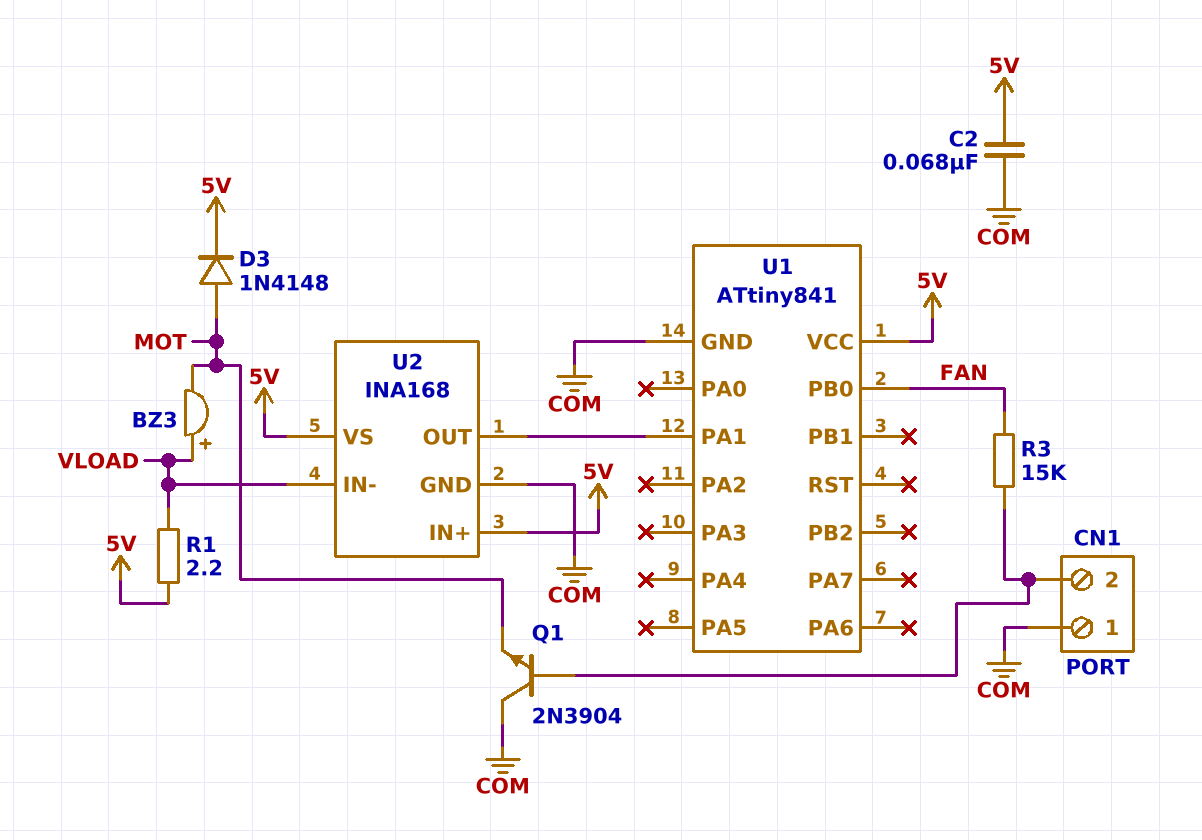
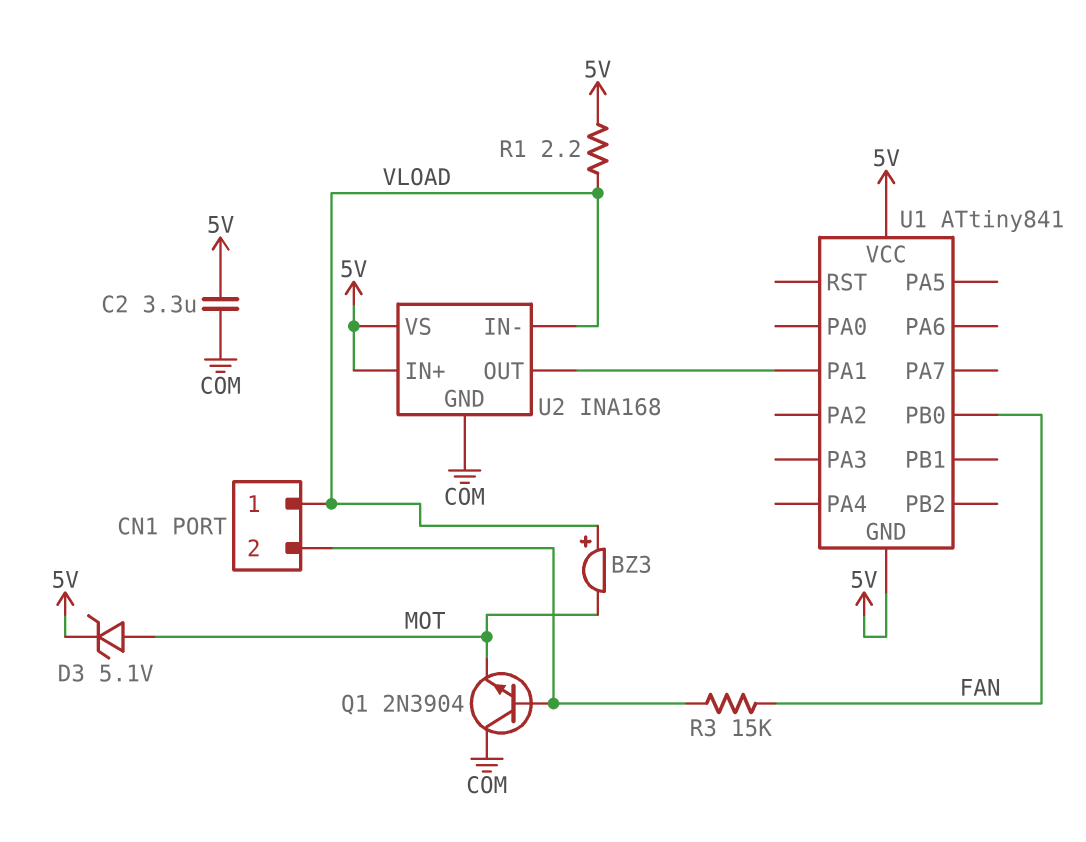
C2: 68nF (5V, COM) -> 3.3uF (5V, COM)
CN1 pin 1: COM -> VLOAD
D3: diode 1N4148 (A MOT, K 5V) -> zener 5.1V (A MOT, K 5V)
U1 pin GND: COM -> 5V

